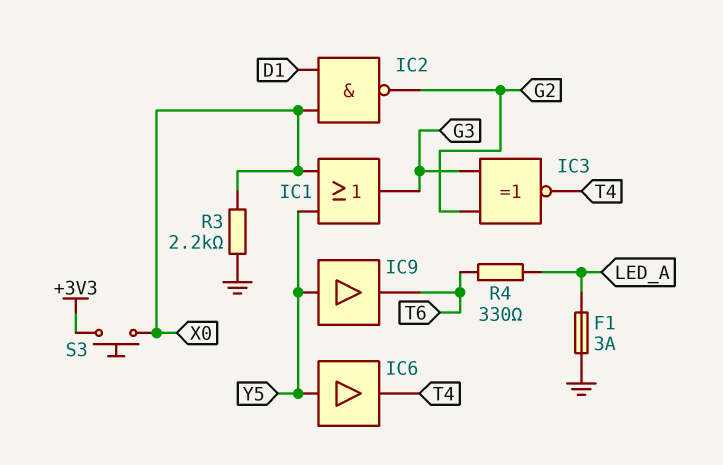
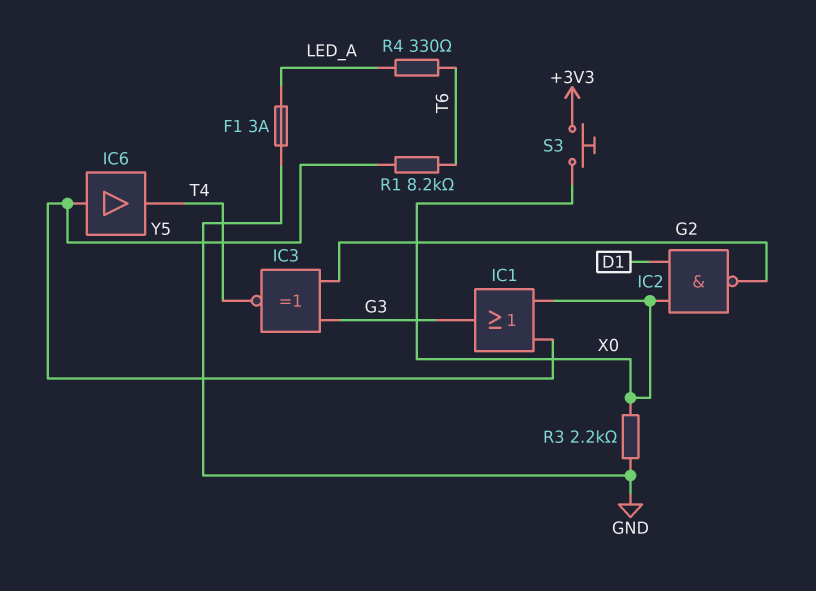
IC9: buffer (in Y5, out T6) -> none
R1: none -> 8.2k (T6, Y5)

